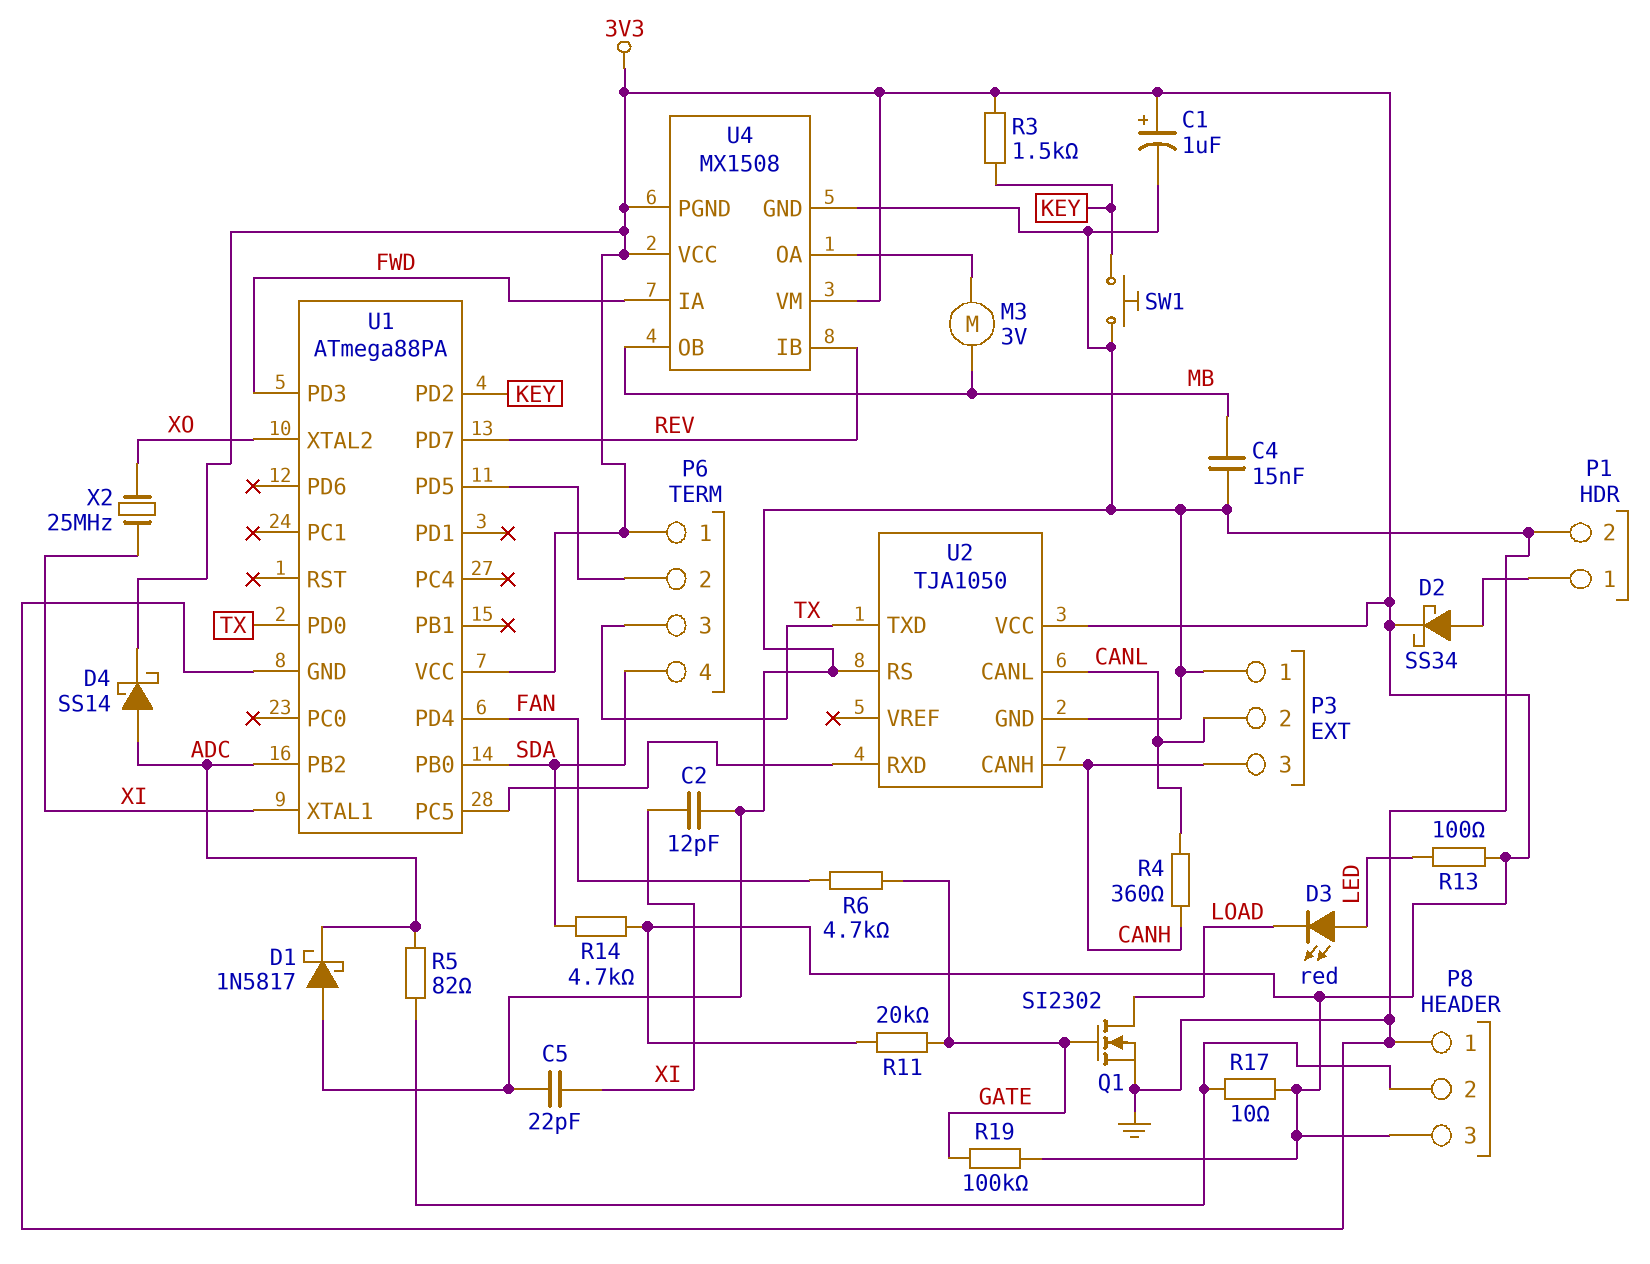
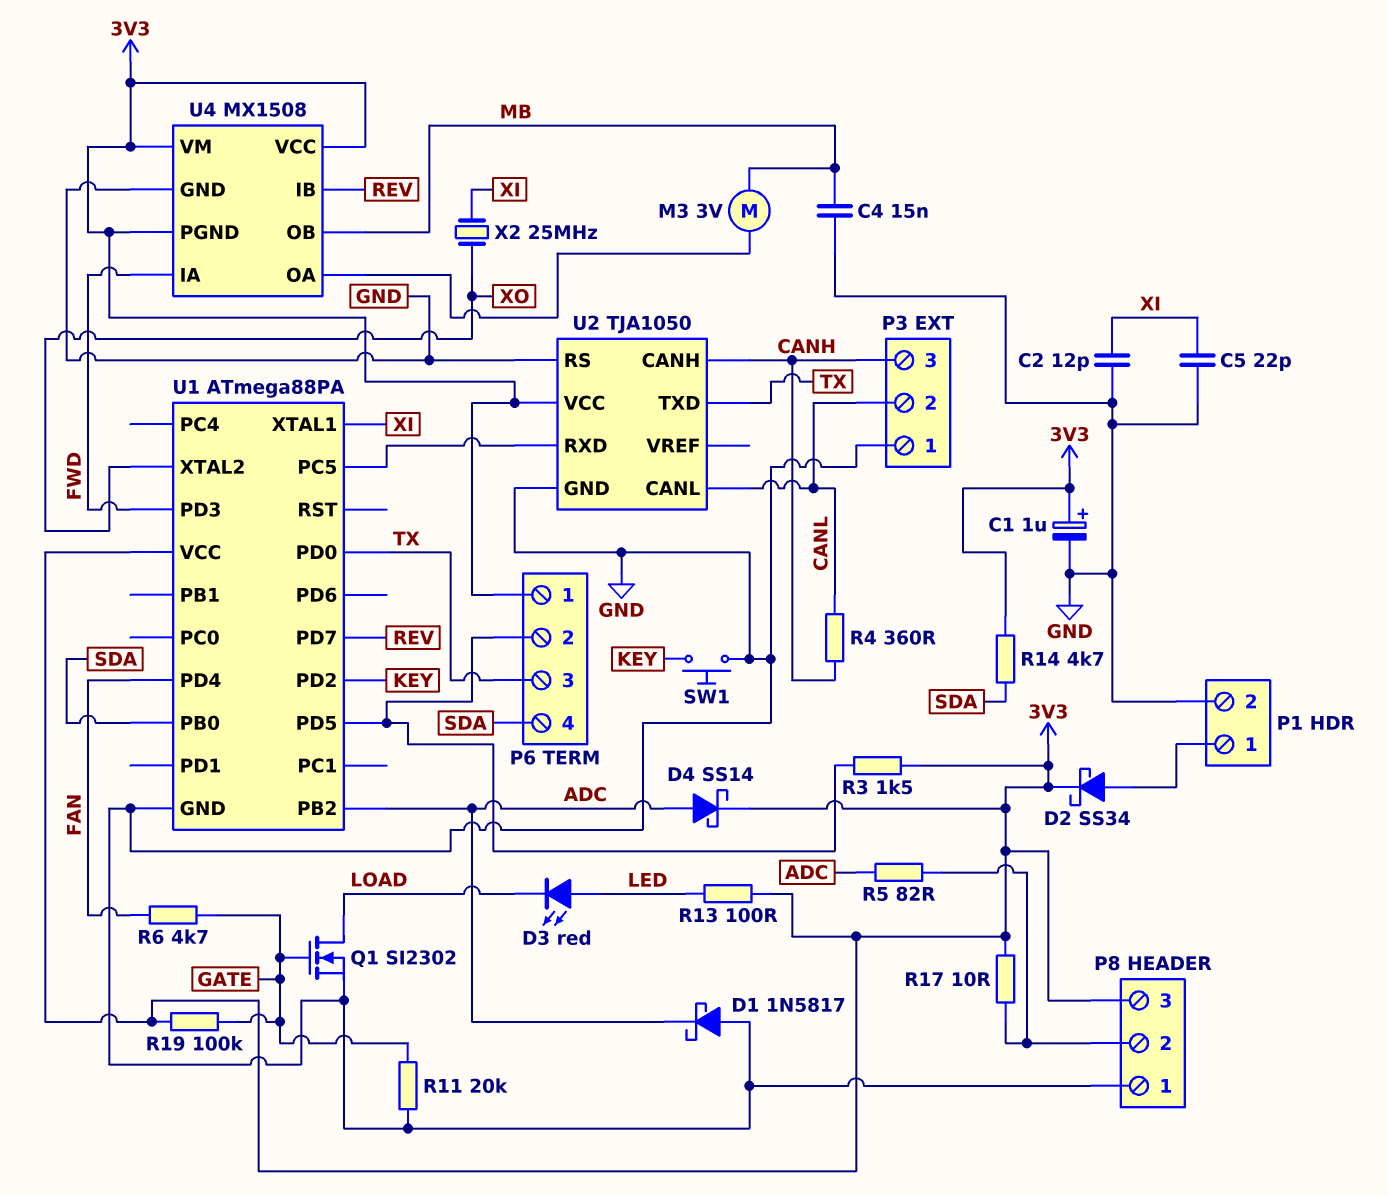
R3: 1.5k (3V3, KEY) -> 1.5k (3V3, P6/2)
R11: 20k (3V3, GATE) -> 20k (GATE, GND)

